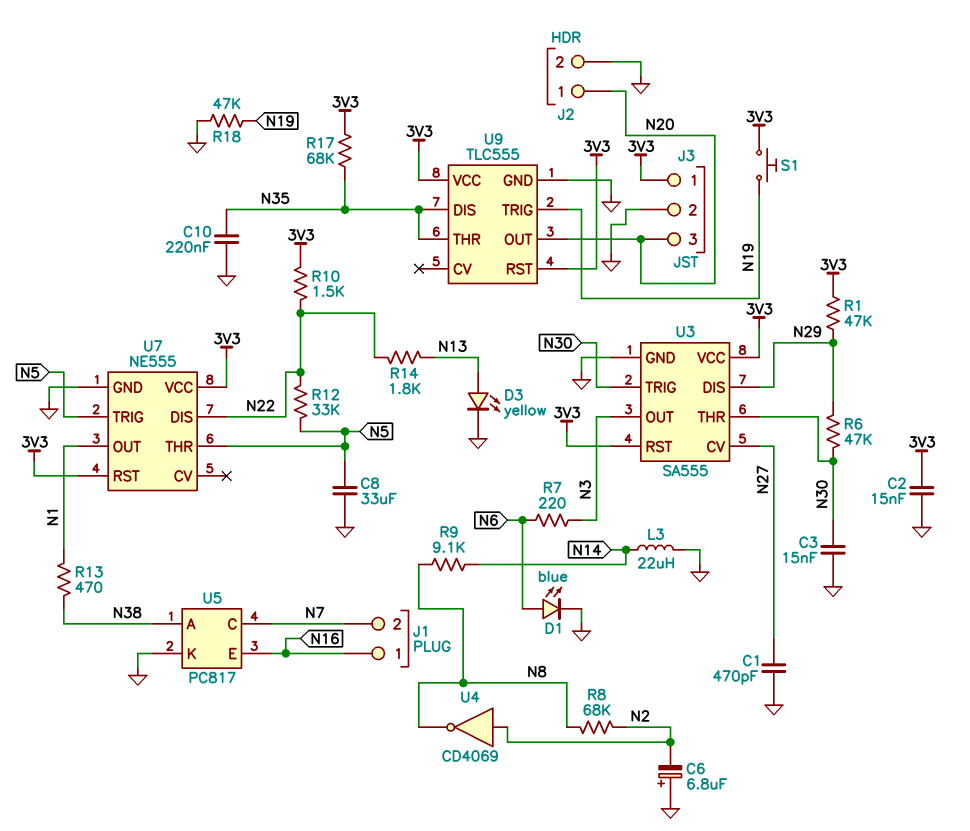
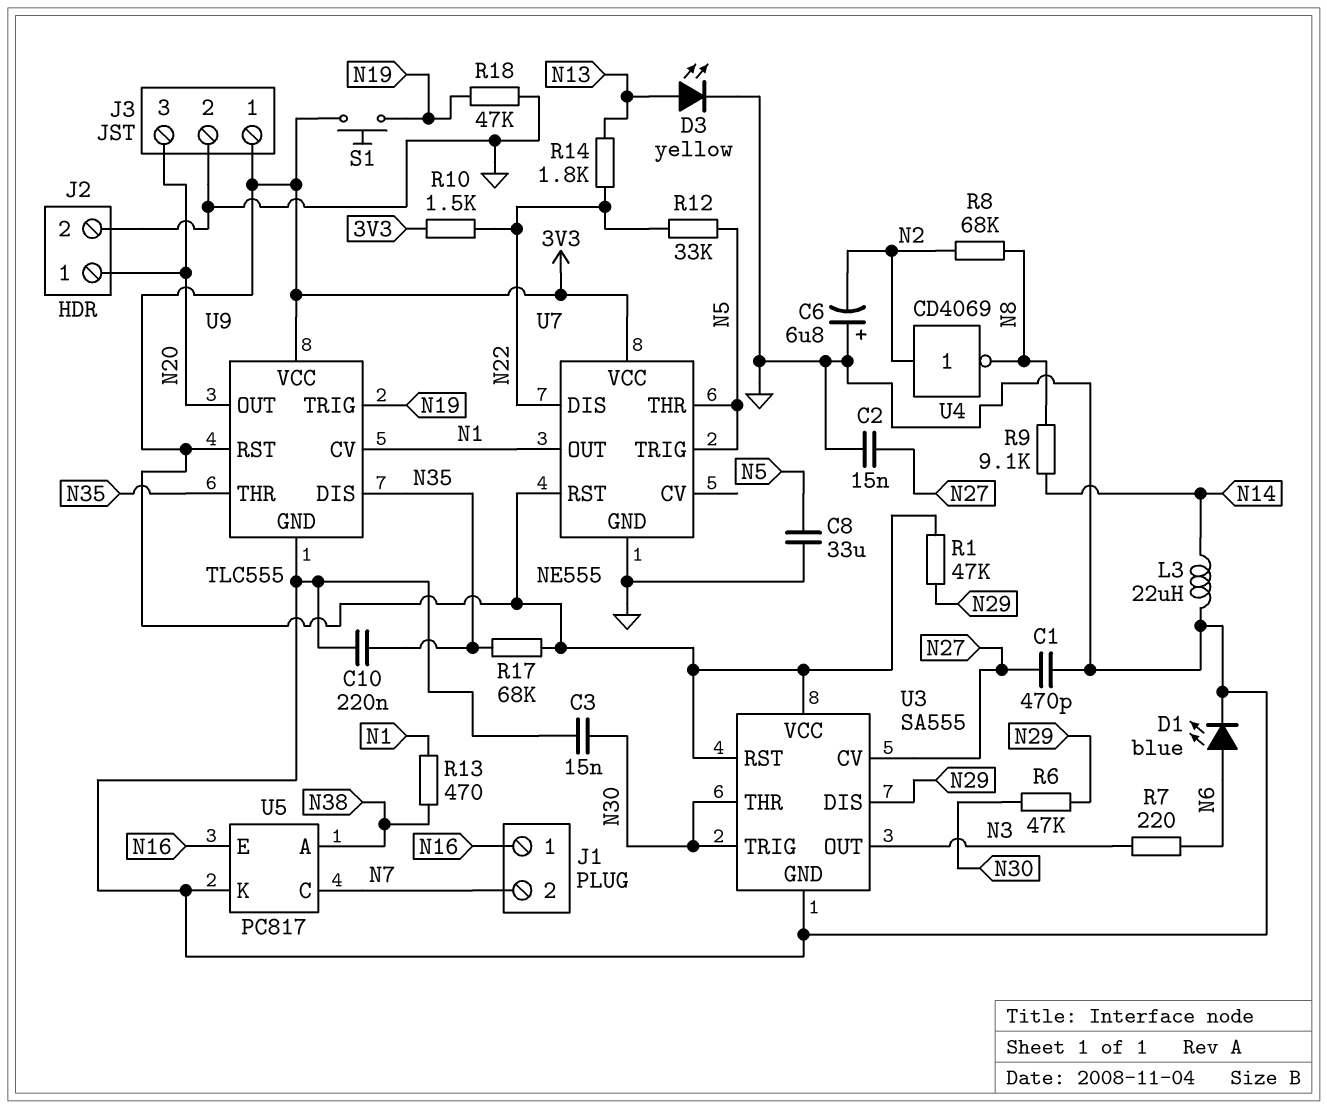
C2: 15nF (3V3, GND) -> 15nF (GND, N27)
U9 pin CV: none -> N1

